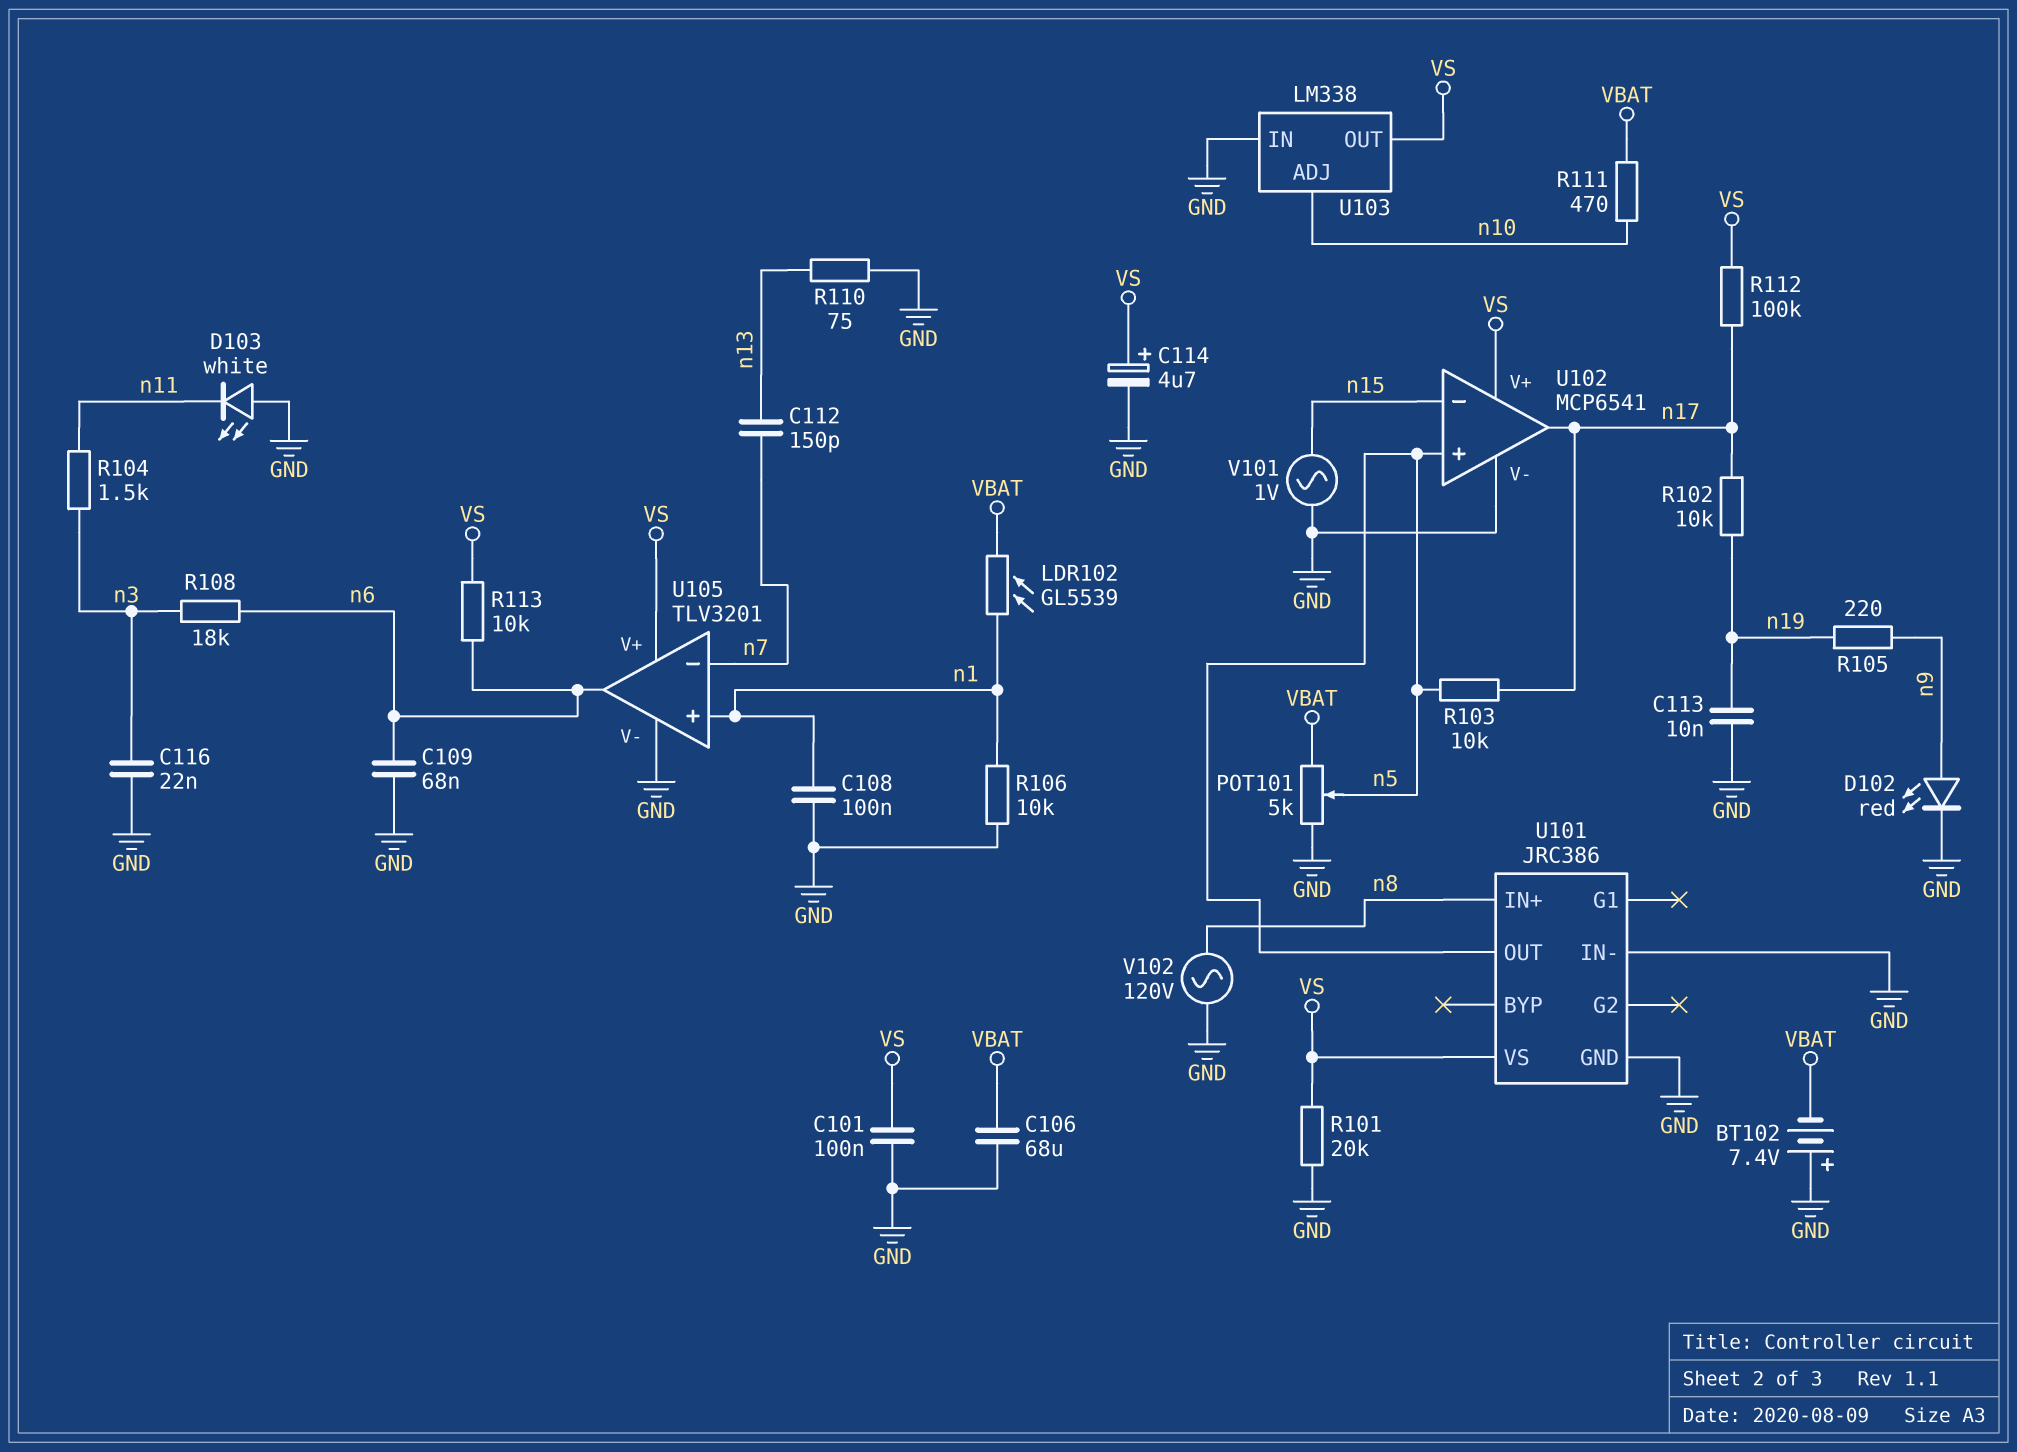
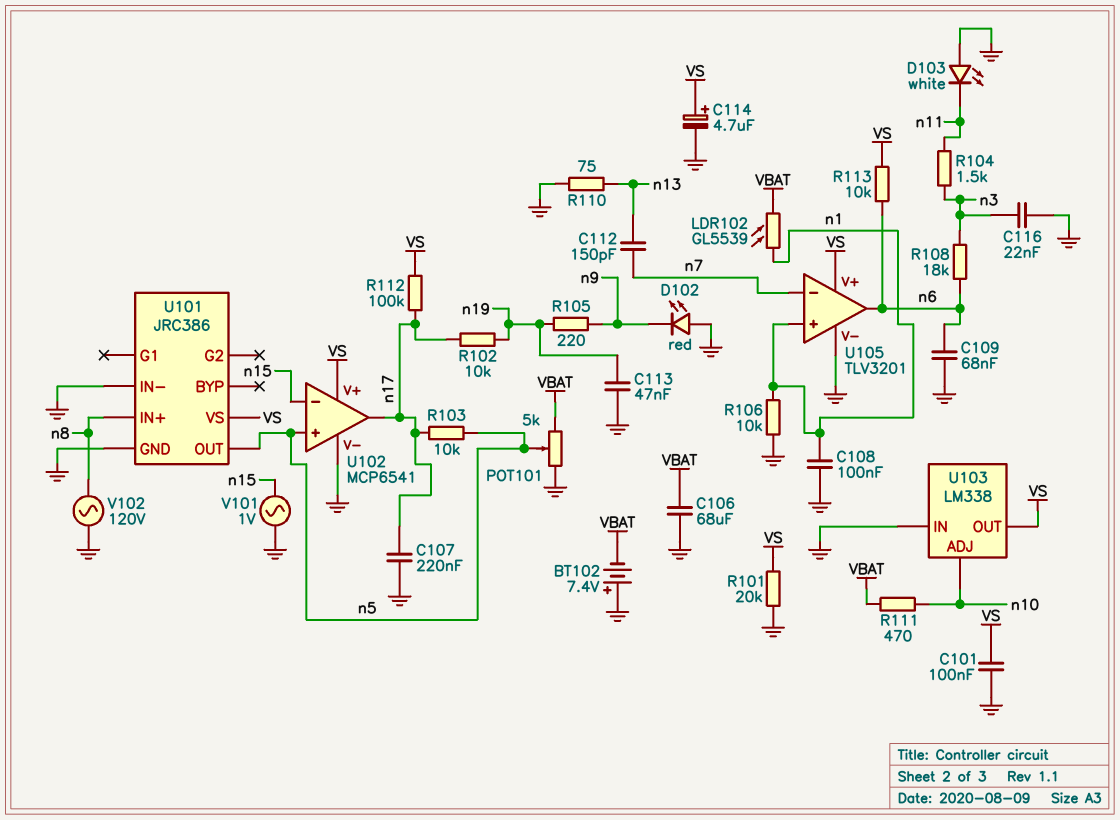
C107: none -> 220nF (GND, n17)
C113: 10nF (GND, n19) -> 47nF (GND, n19)
D102: LED red (A n9, K GND) -> LED red (A GND, K n9)

